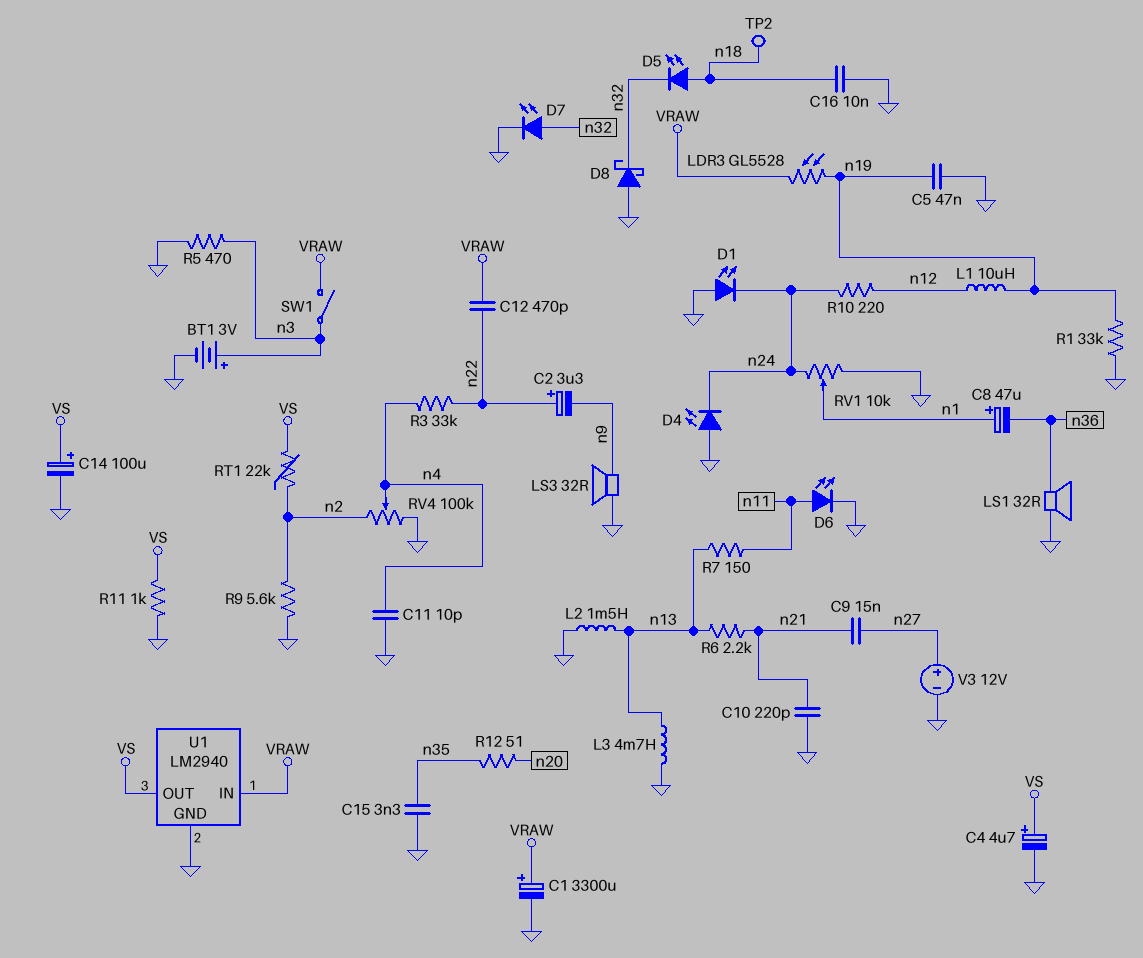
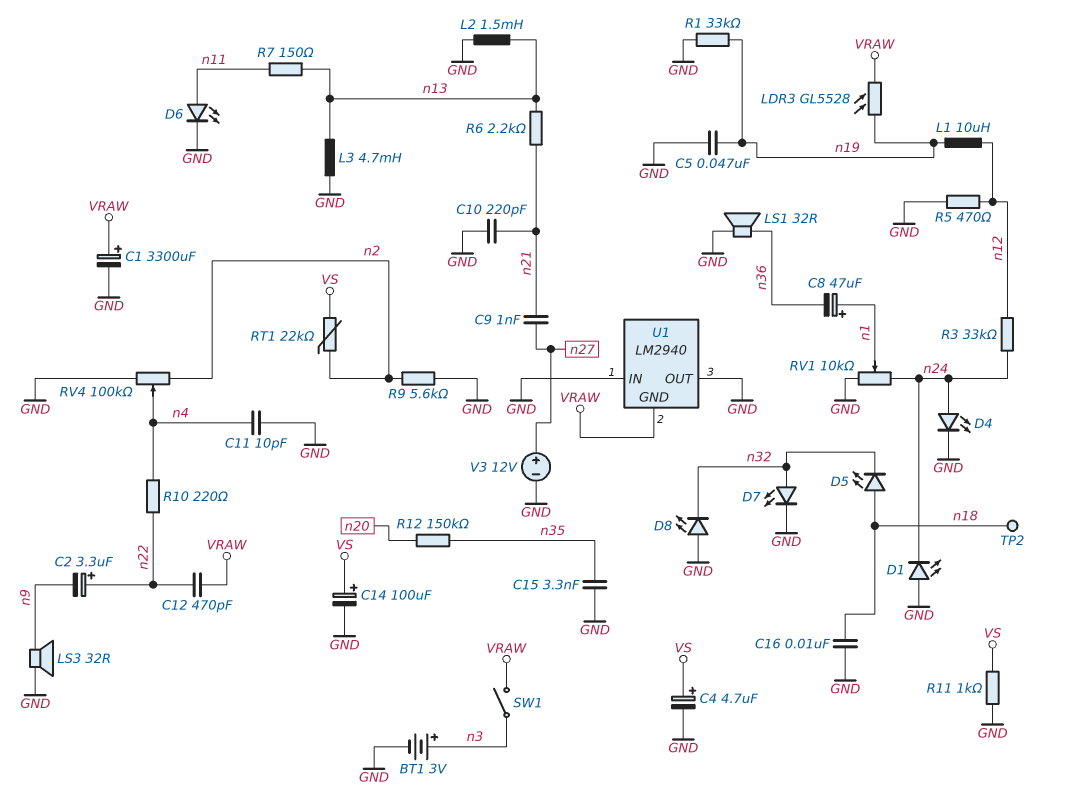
C9: 15nF (n21, n27) -> 1nF (n21, n27)
D4: LED (A GND, K n24) -> LED (A n24, K GND)
D8: schottky (A GND, K n32) -> LED (A GND, K n32)
R3: 33k (n4, n22) -> 33k (n12, n24)
R5: 470 (GND, n3) -> 470 (GND, n12)
R10: 220 (n12, n24) -> 220 (n4, n22)
R12: 51 (n20, n35) -> 150k (n20, n35)
U1 pin GND: GND -> VRAW
U1 pin IN: VRAW -> GND
U1 pin OUT: VS -> GND

